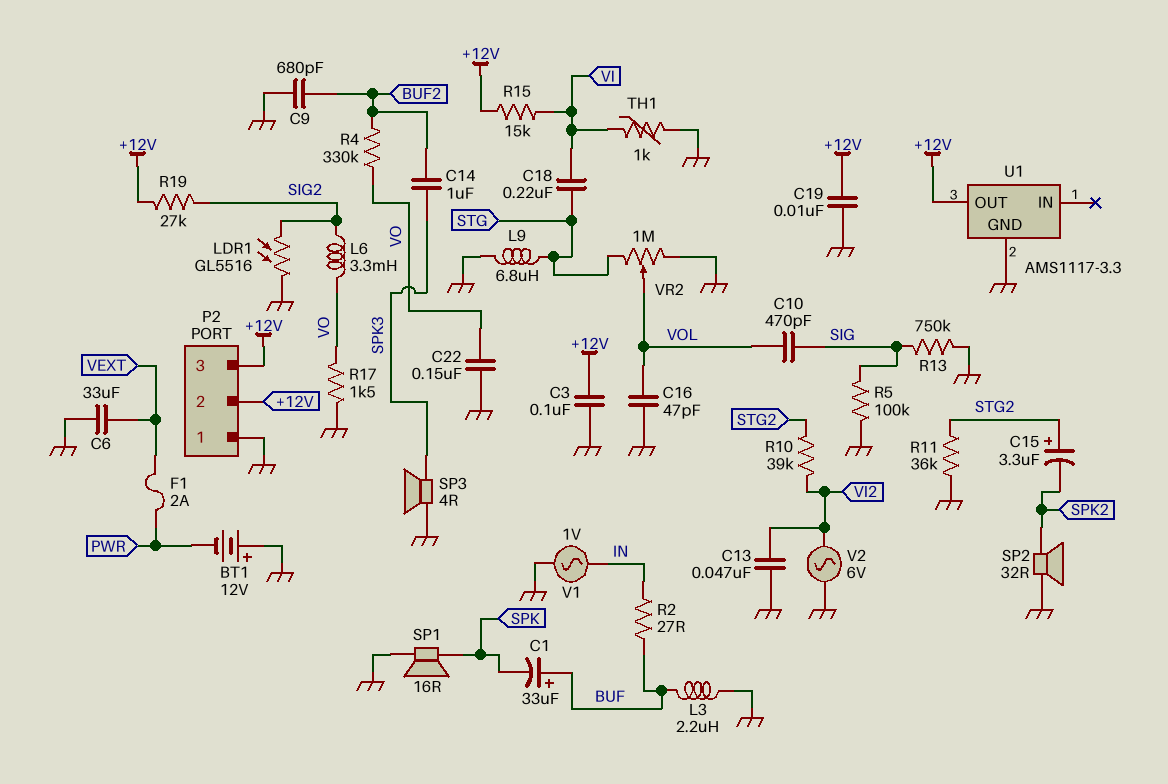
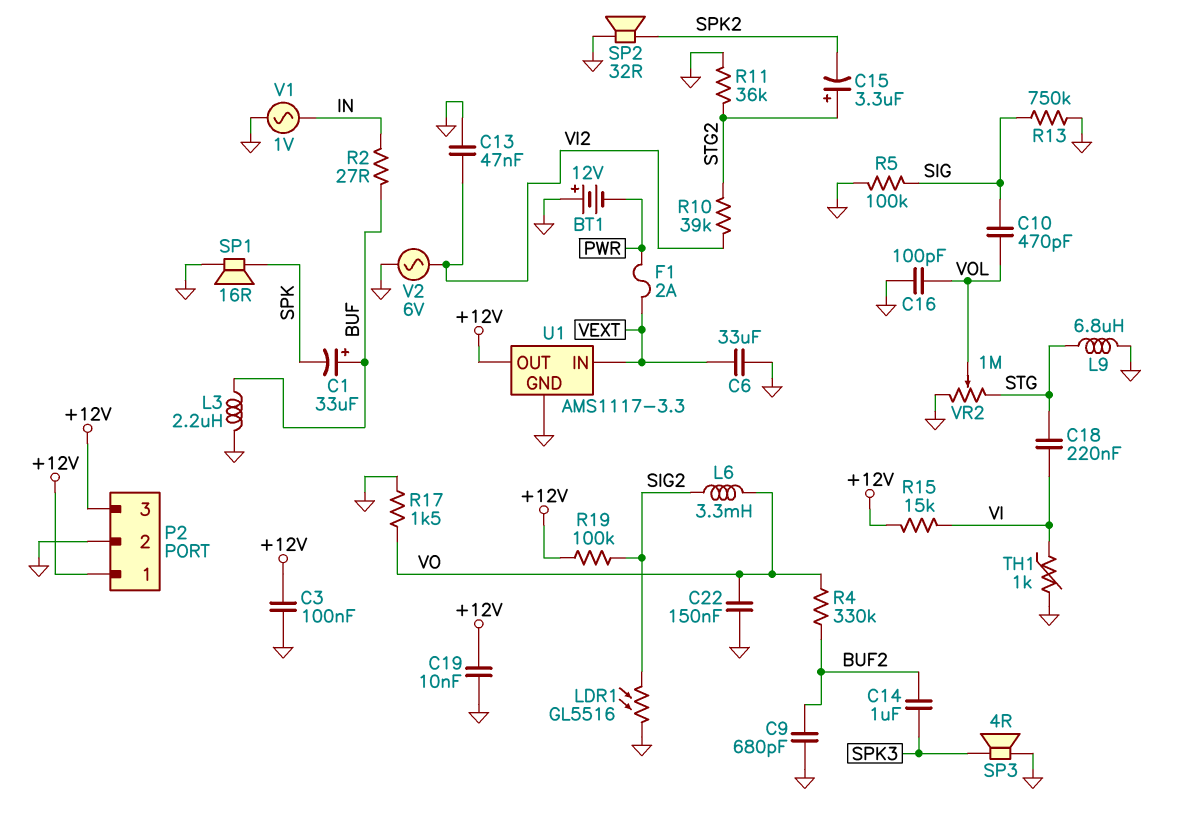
C16: 47pF (GND, VOL) -> 100pF (GND, VOL)
P2 pin 1: GND -> +12V
P2 pin 2: +12V -> GND
R19: 27k (+12V, SIG2) -> 100k (+12V, SIG2)
U1 pin IN: none -> VEXT

